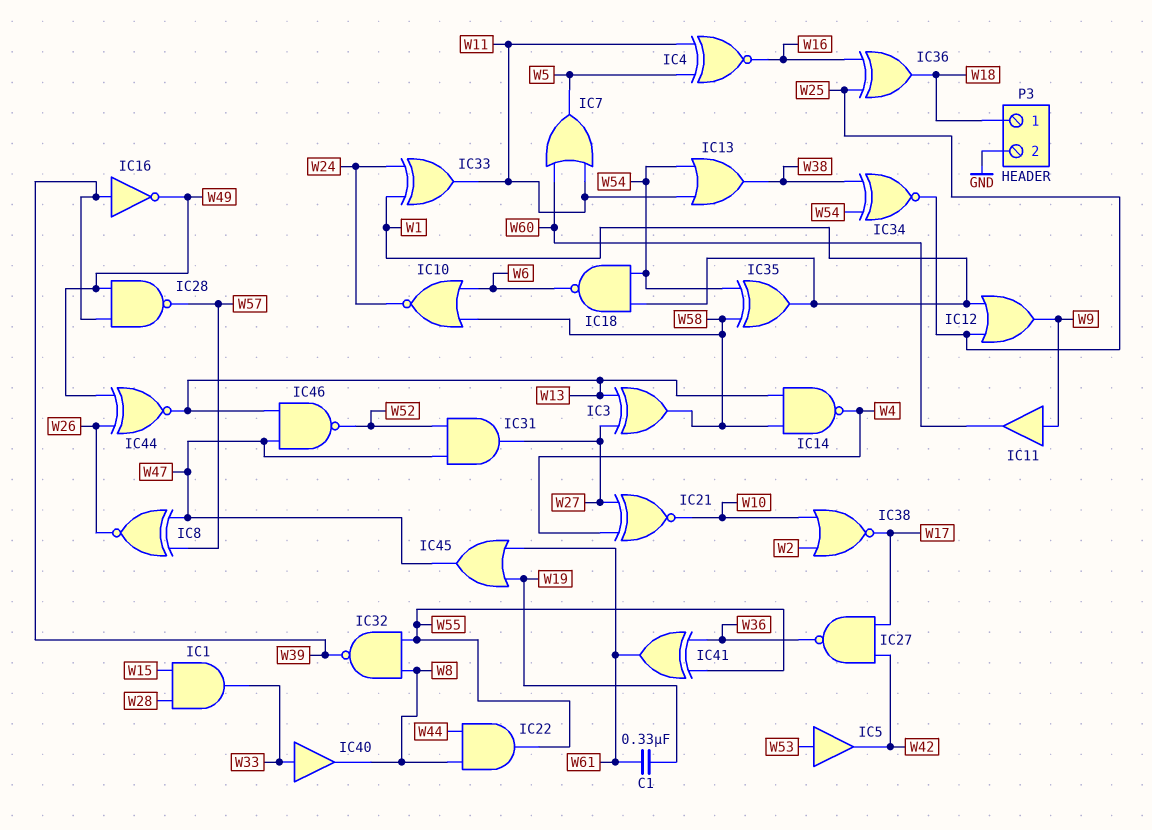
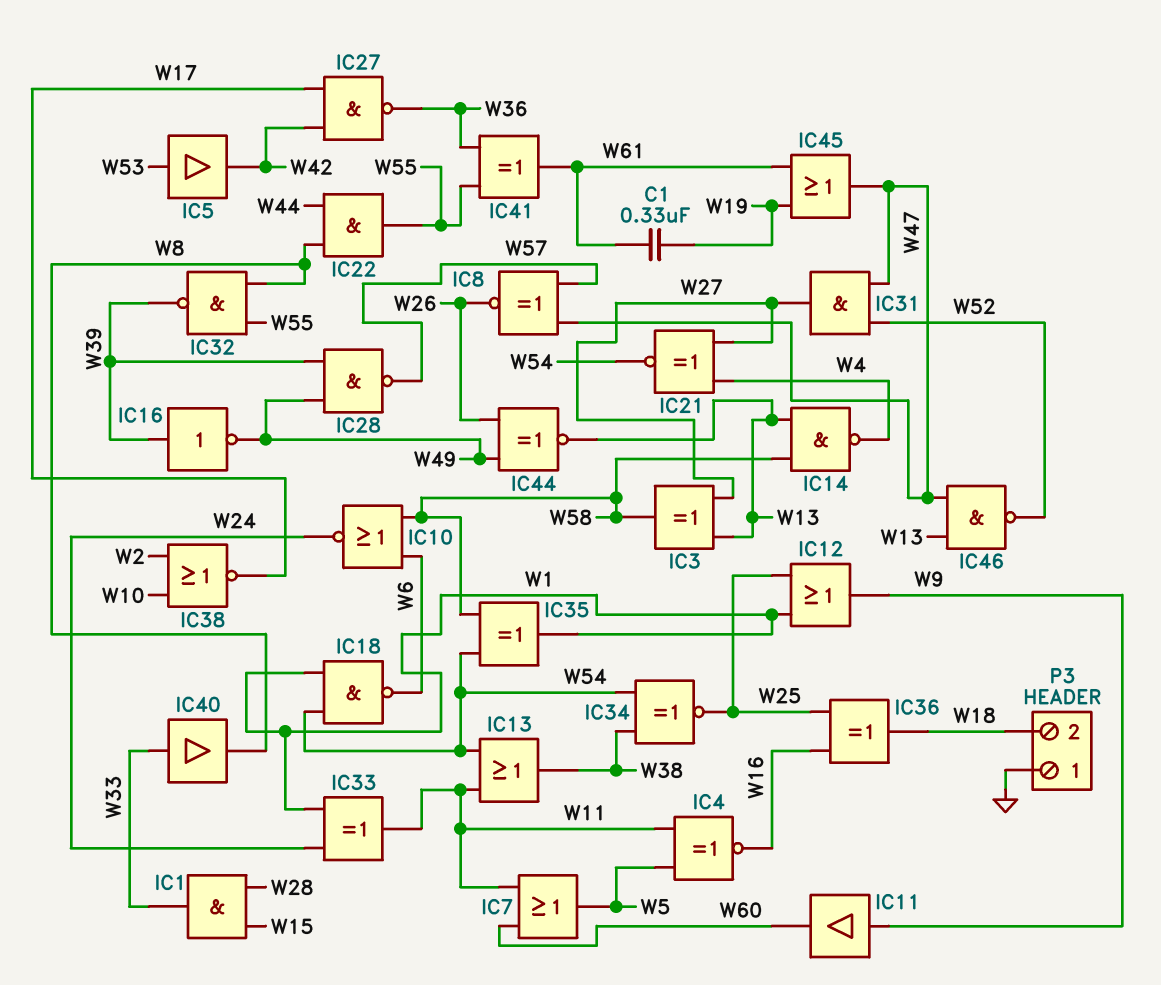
IC21: XNOR (in W4, in W27, out W10) -> XNOR (in W4, in W27, out W54)
P3 pin 1: W18 -> GND
P3 pin 2: GND -> W18

